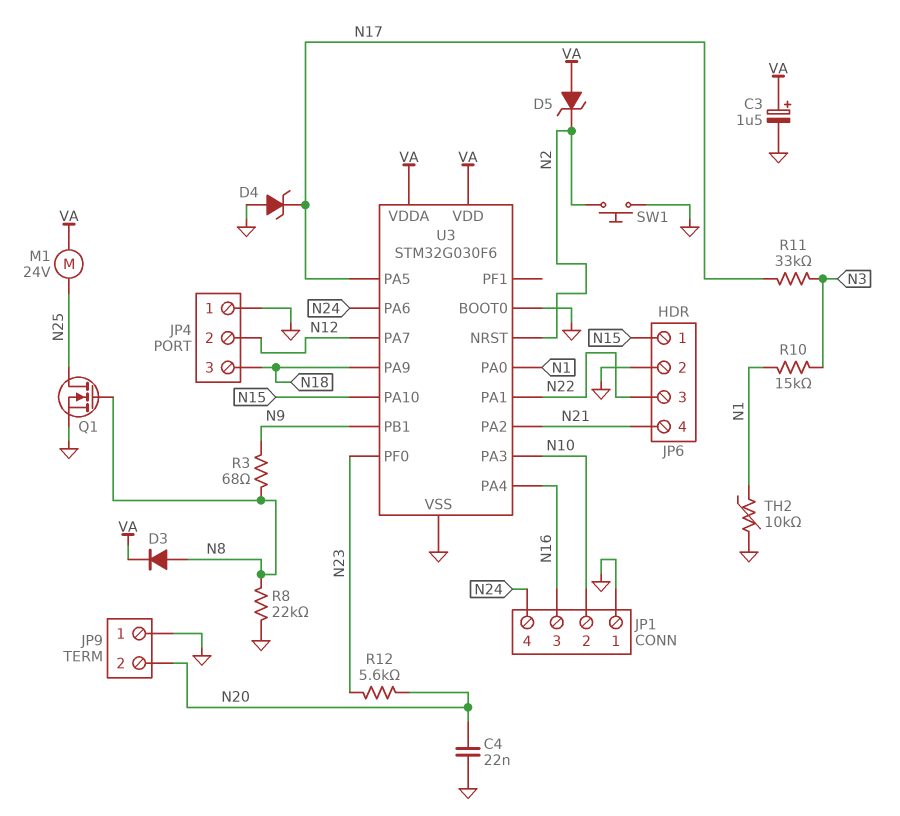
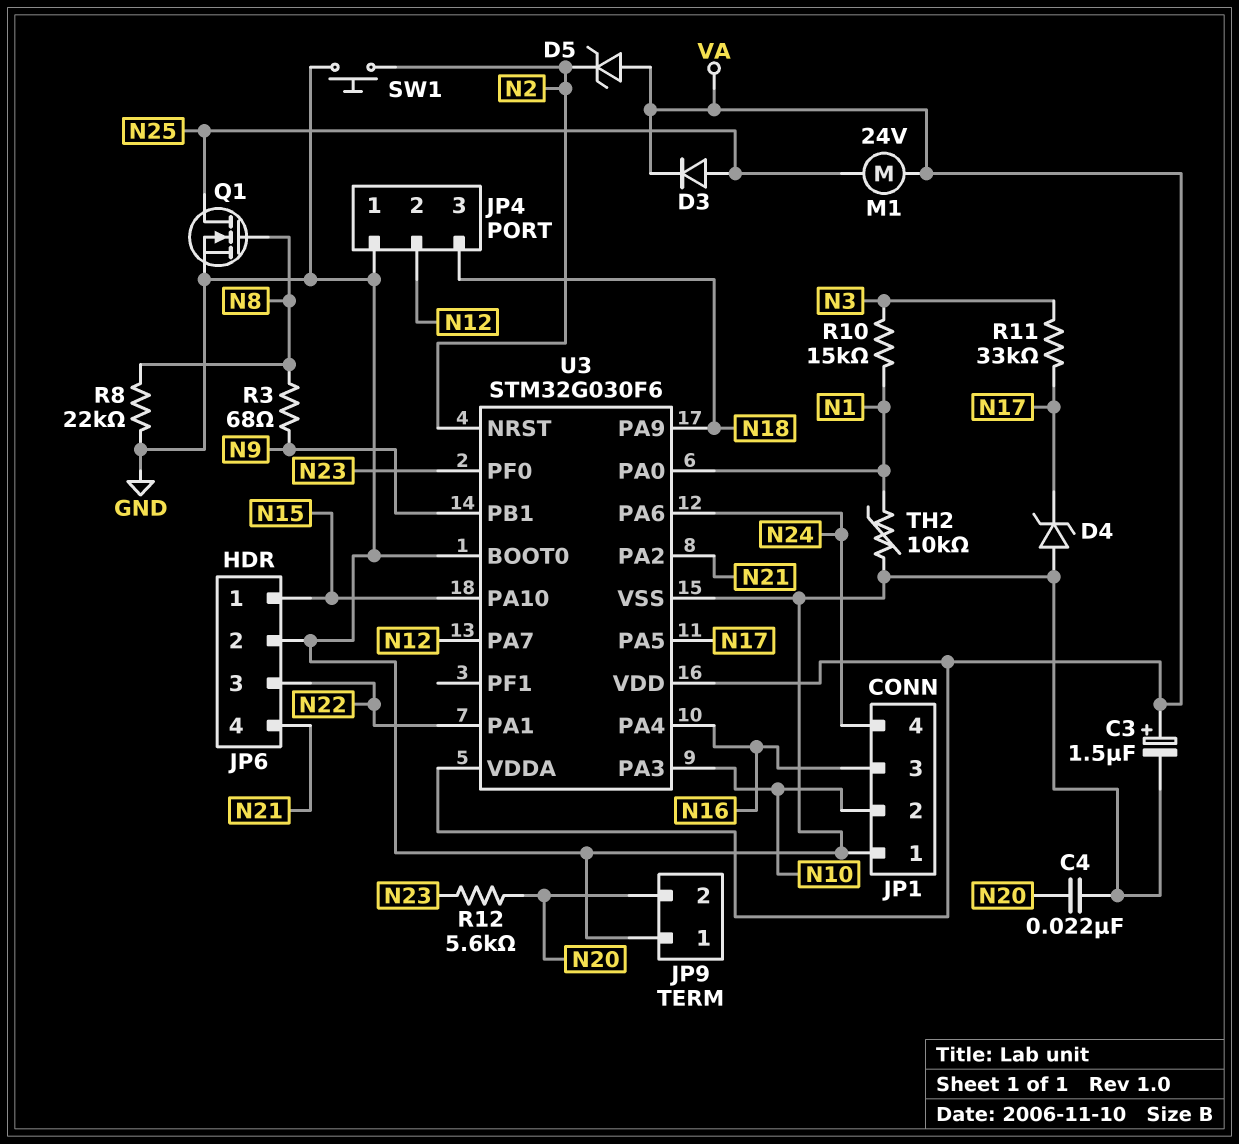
D3: diode (A N8, K VA) -> diode (A N25, K VA)

